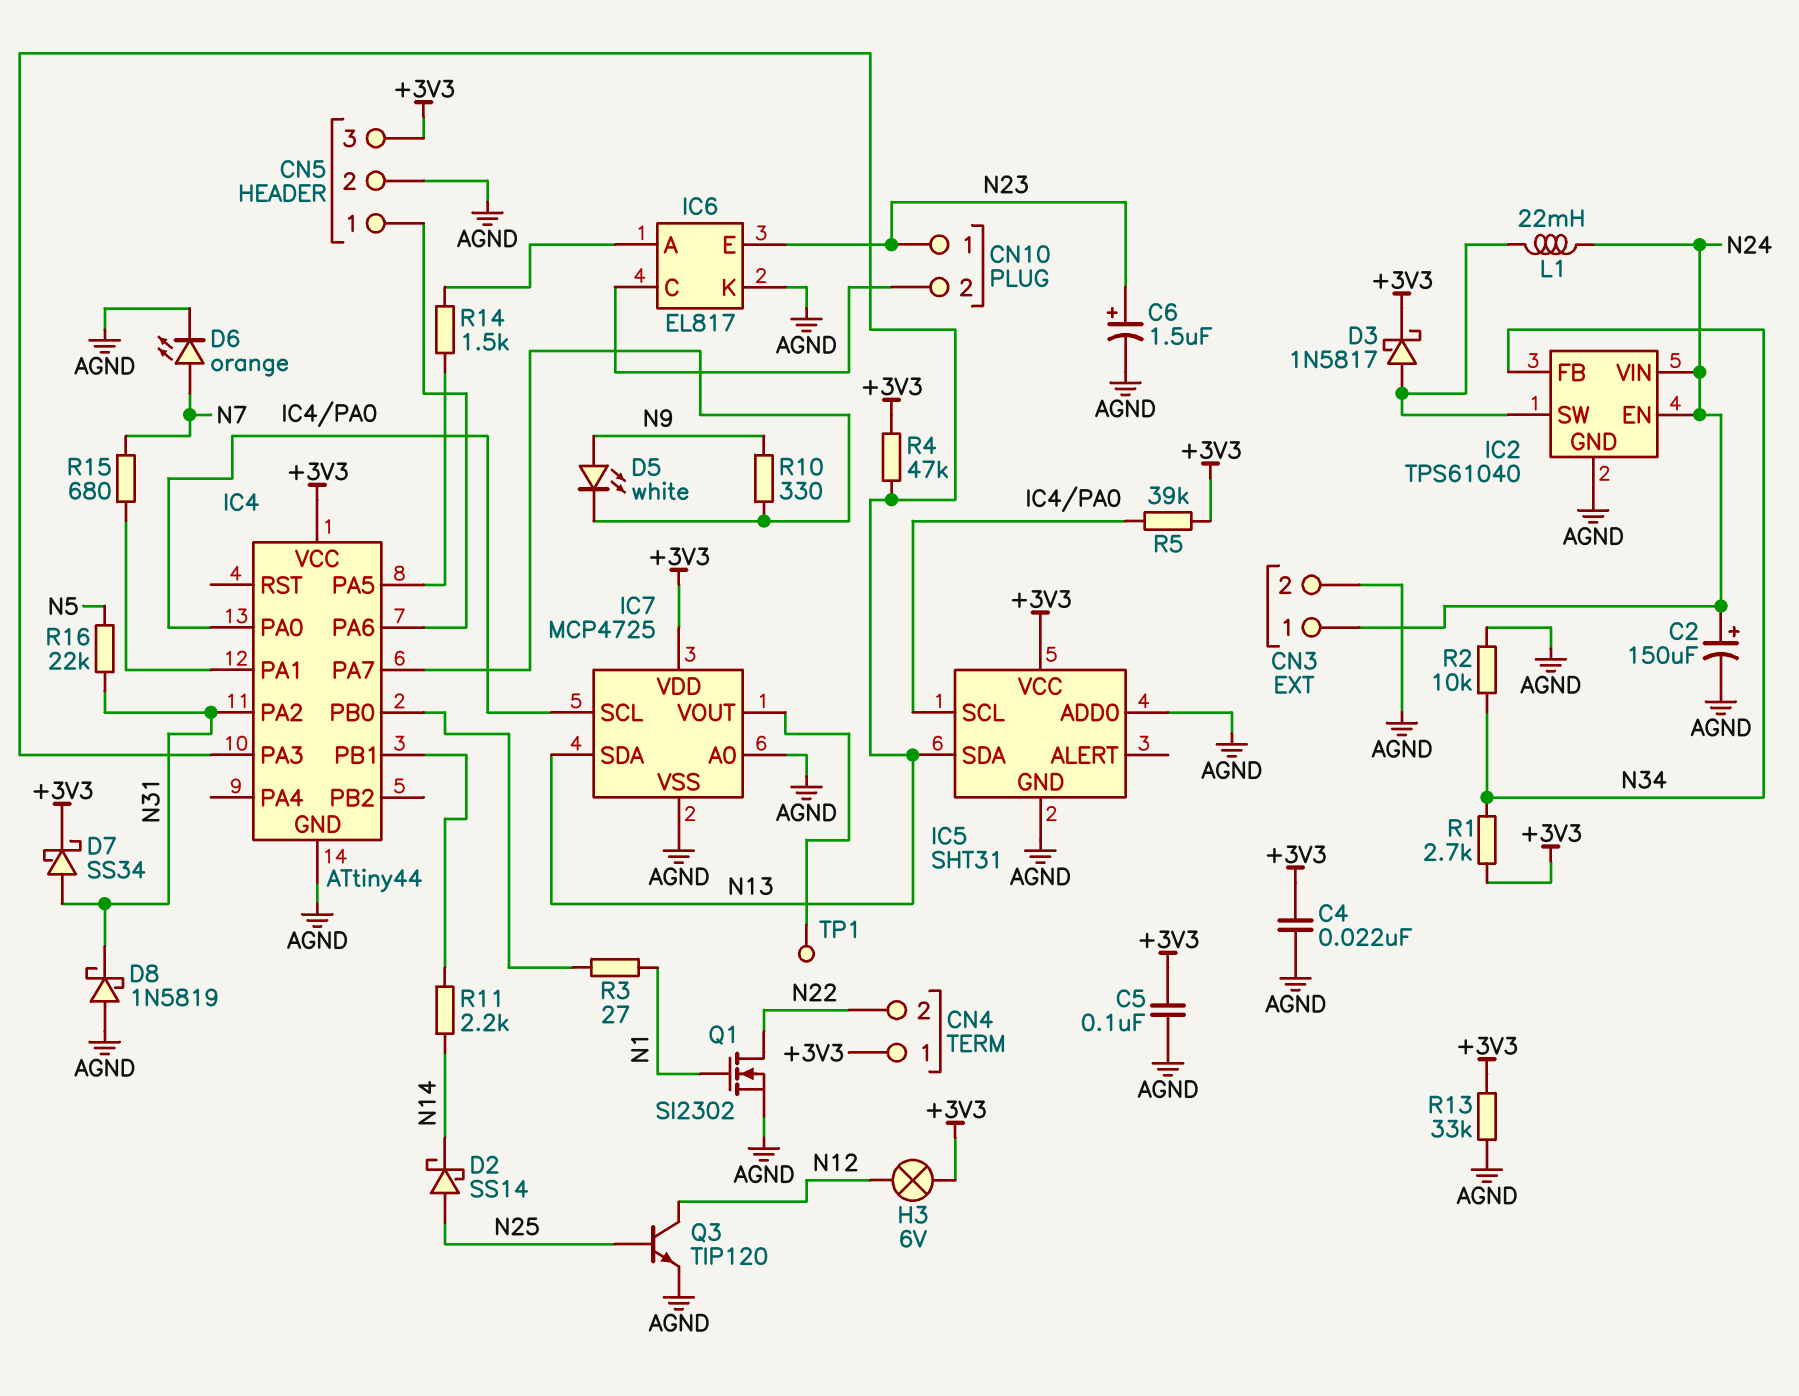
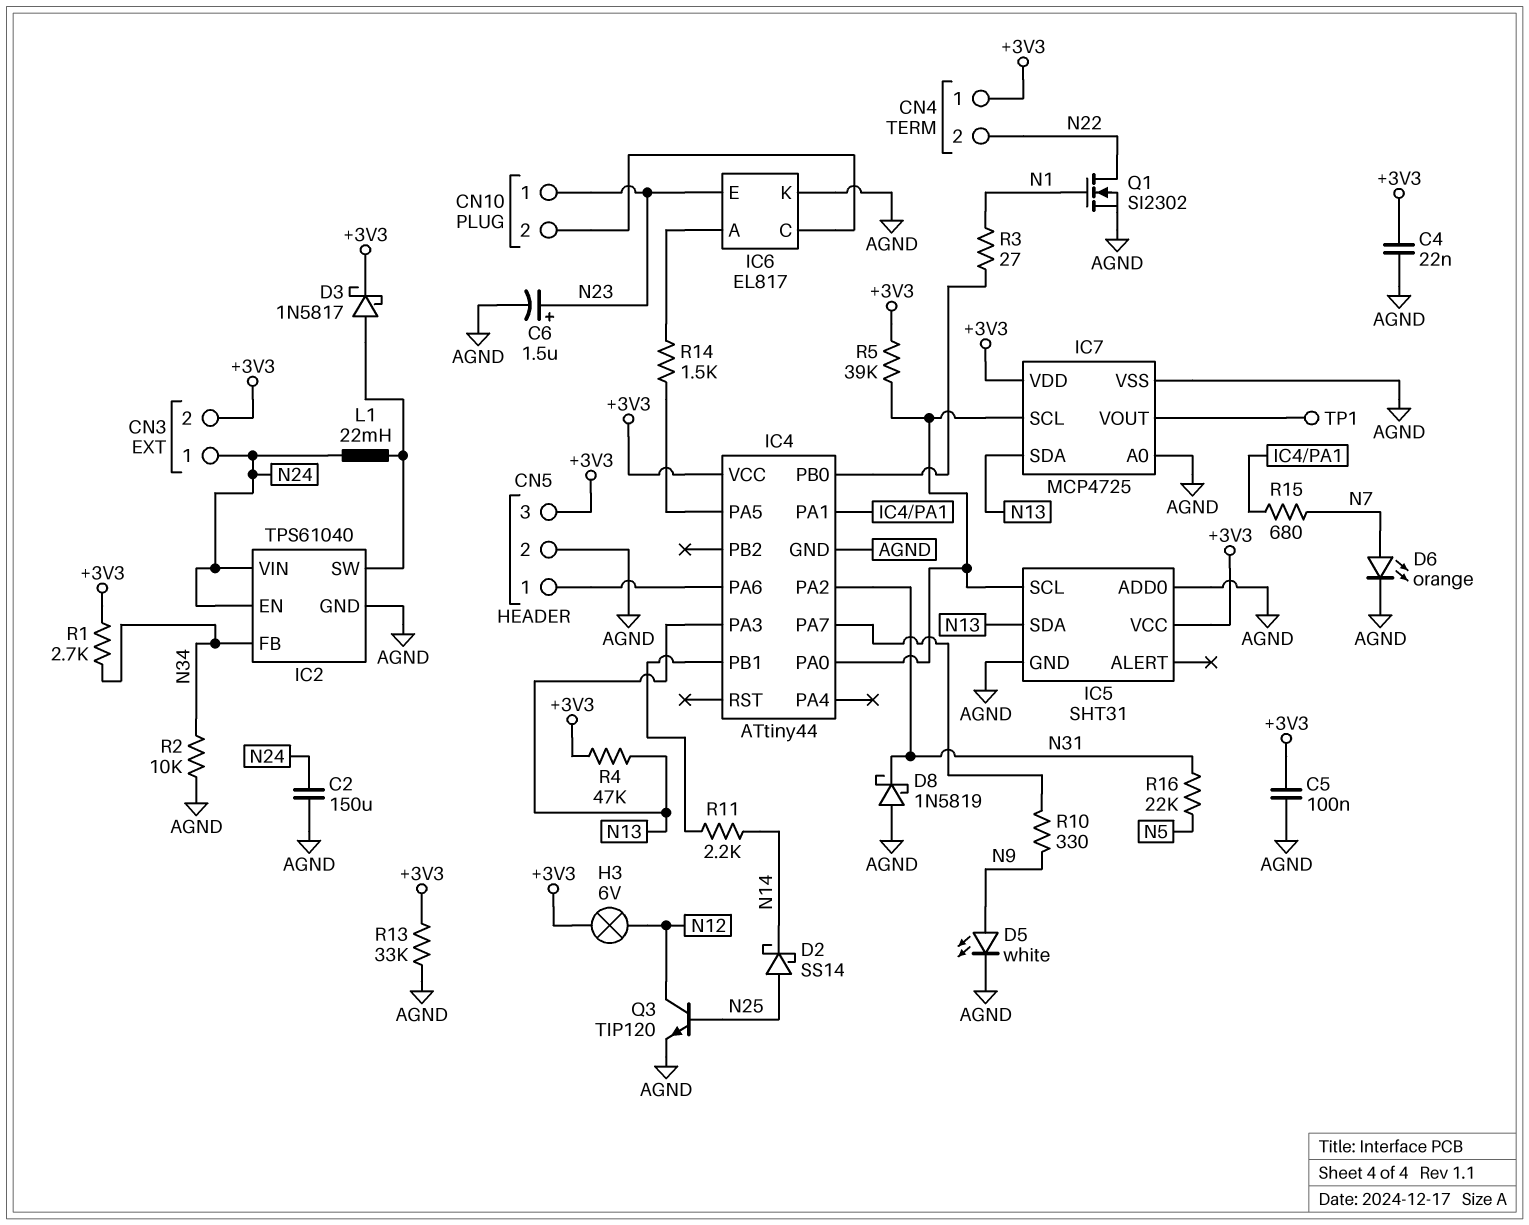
C2: 150uF (plus N24, minus AGND) -> 150uF (AGND, N24)
CN3 pin 2: AGND -> +3V3
D5: LED white (A N9, K IC4/PA7) -> LED white (A N9, K AGND)
D7: schottky SS34 (A N31, K +3V3) -> none

